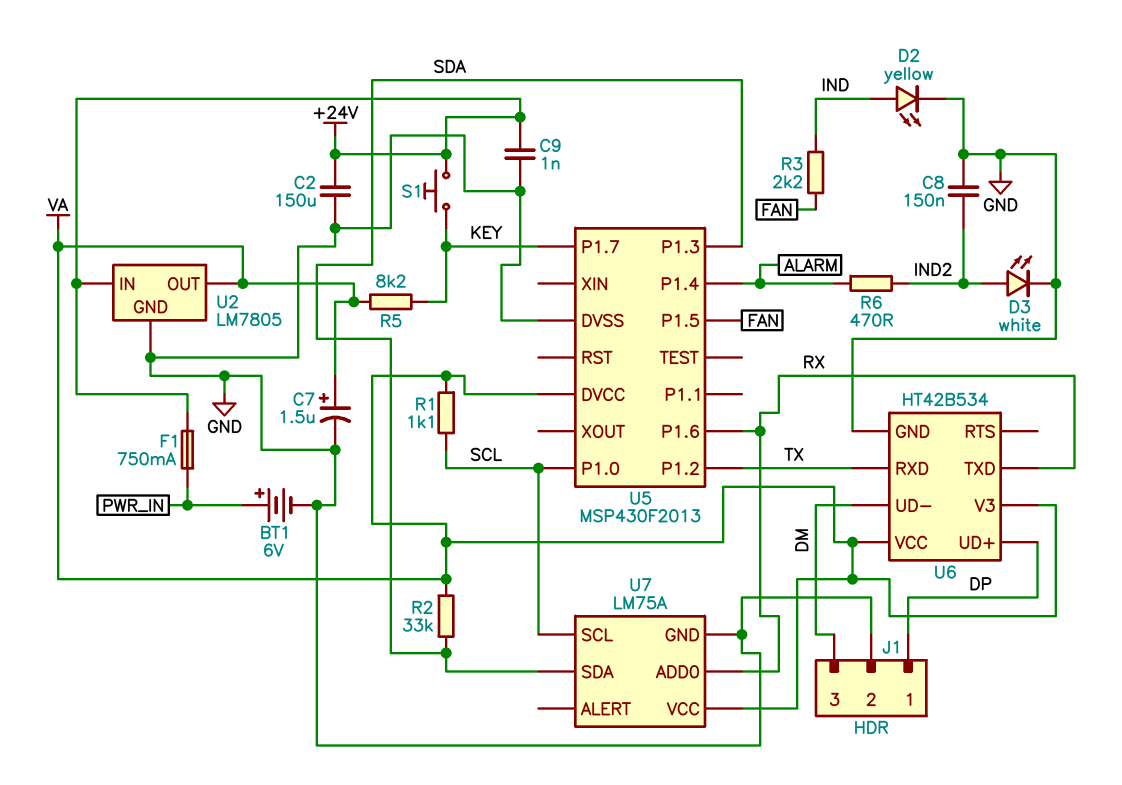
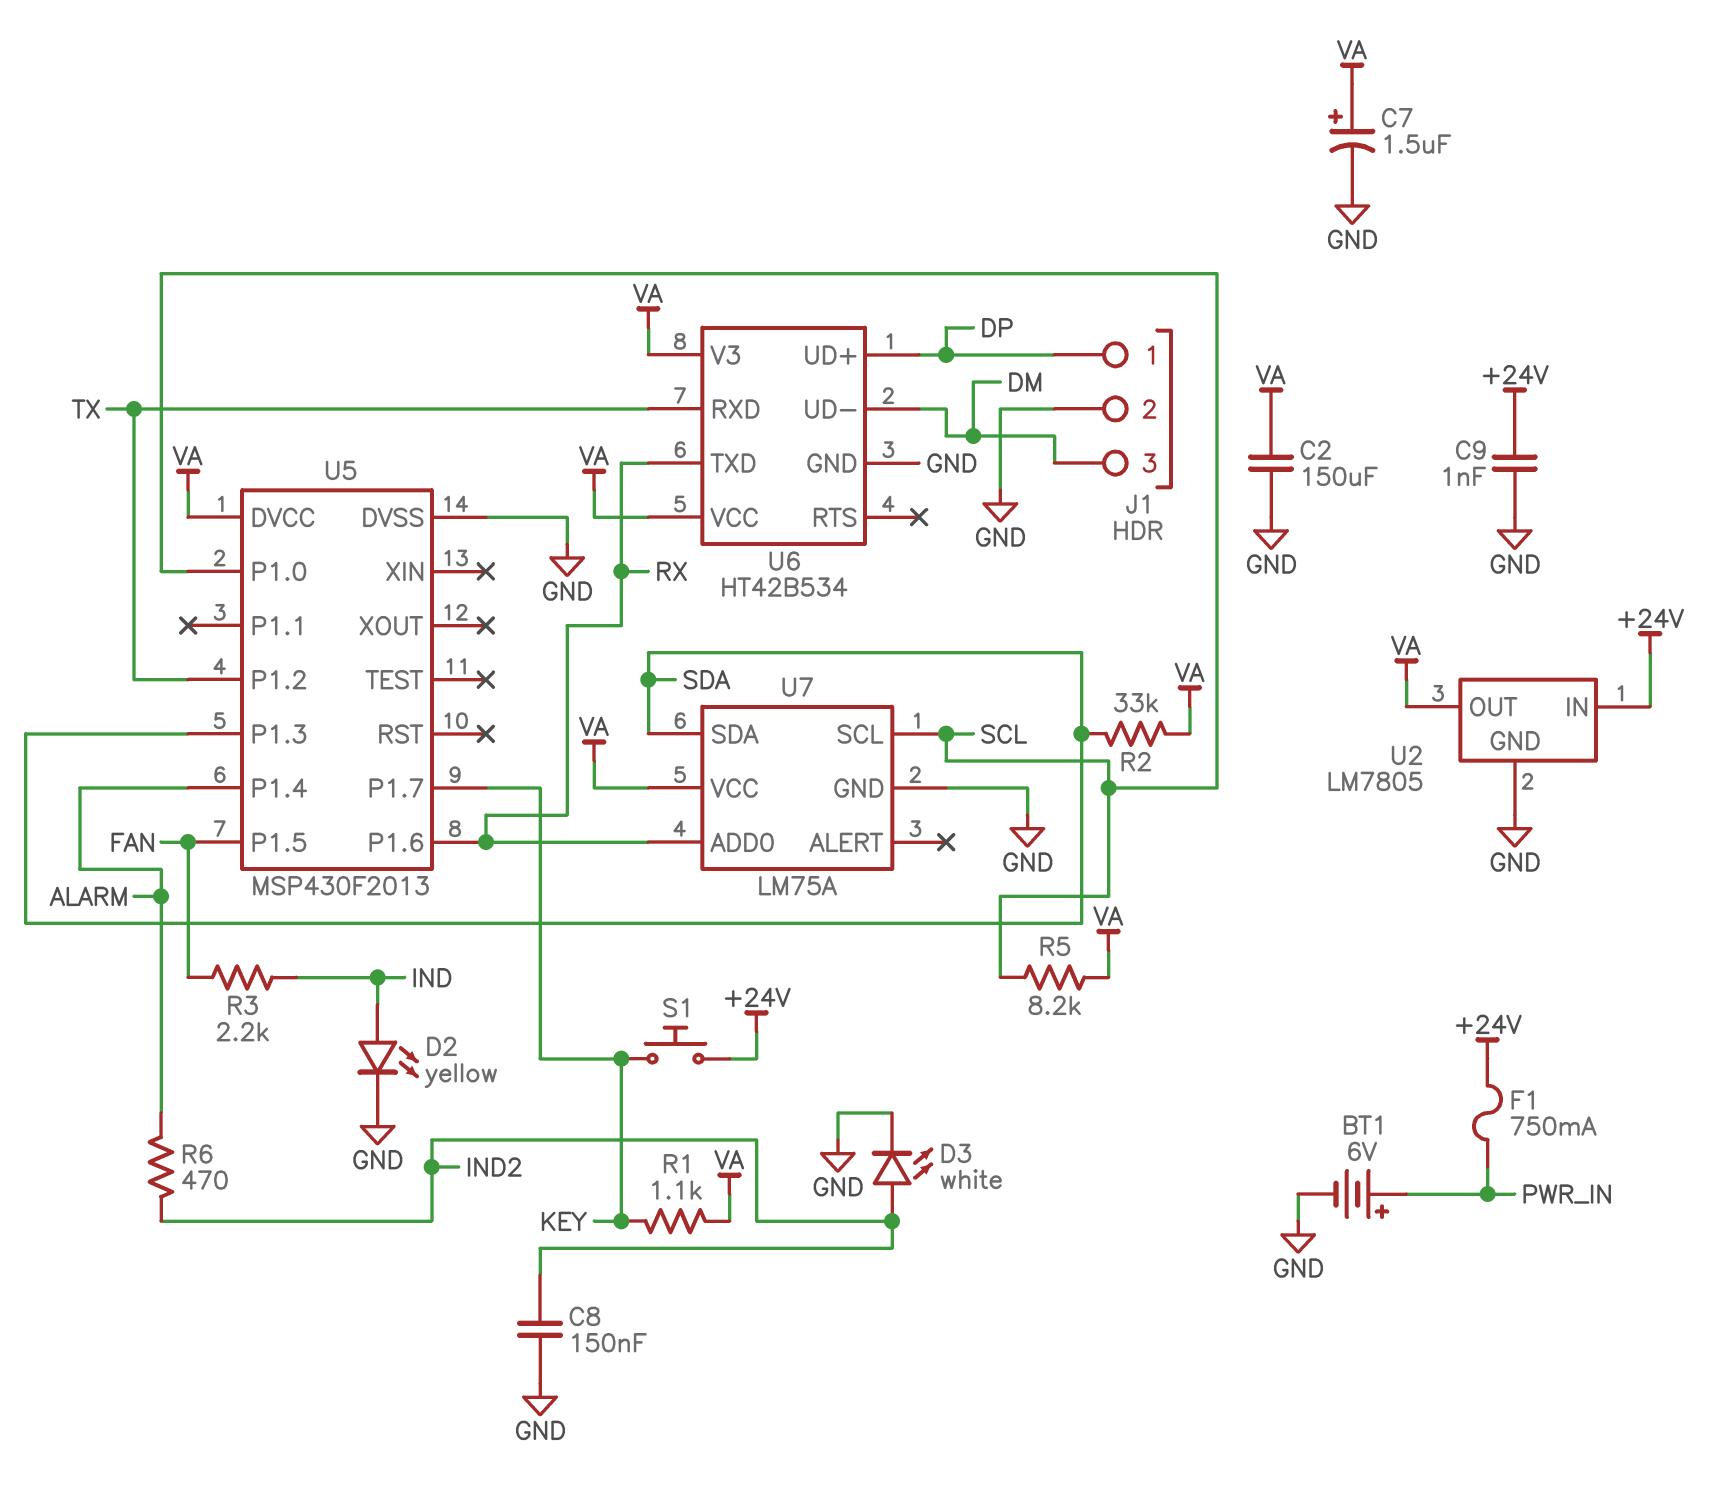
C2: 150uF (+24V, GND) -> 150uF (GND, VA)
R1: 1.1k (SCL, VA) -> 1.1k (KEY, VA)
R5: 8.2k (KEY, VA) -> 8.2k (SCL, VA)

